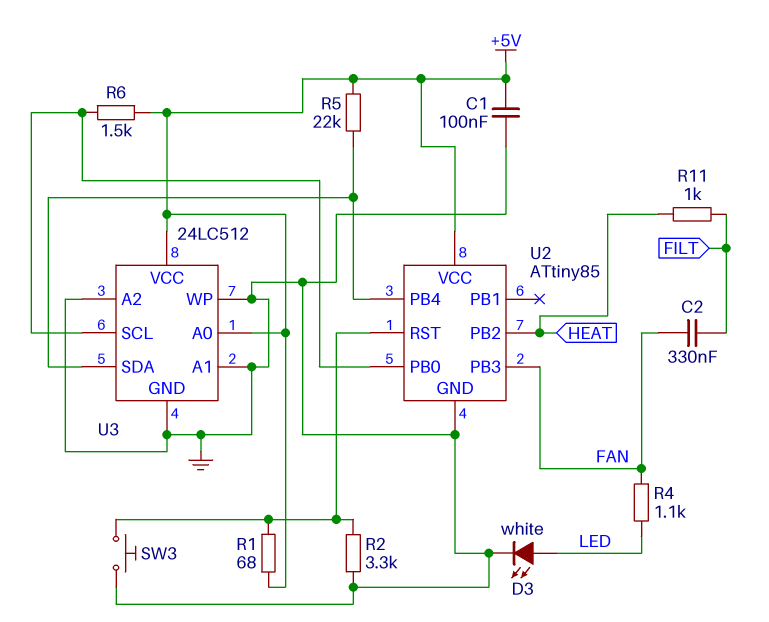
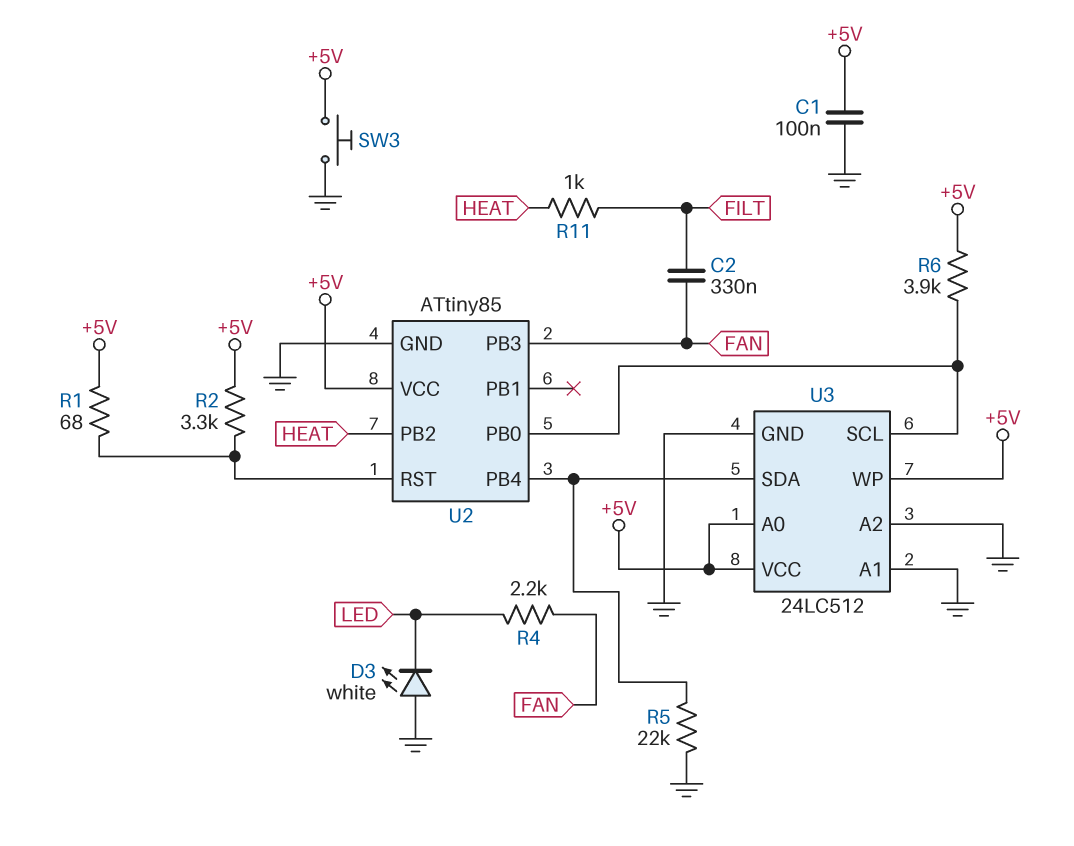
D3: LED white (A LED, K GND) -> LED white (A GND, K LED)
R2: 3.3k (GND, U2/RST) -> 3.3k (+5V, U2/RST)
R4: 1.1k (FAN, LED) -> 2.2k (FAN, LED)
R5: 22k (+5V, U2/PB4) -> 22k (GND, U2/PB4)
R6: 1.5k (+5V, U2/PB0) -> 3.9k (+5V, U2/PB0)
SW3: button (GND, U2/RST) -> button (+5V, GND)
U3 pin WP: GND -> +5V

